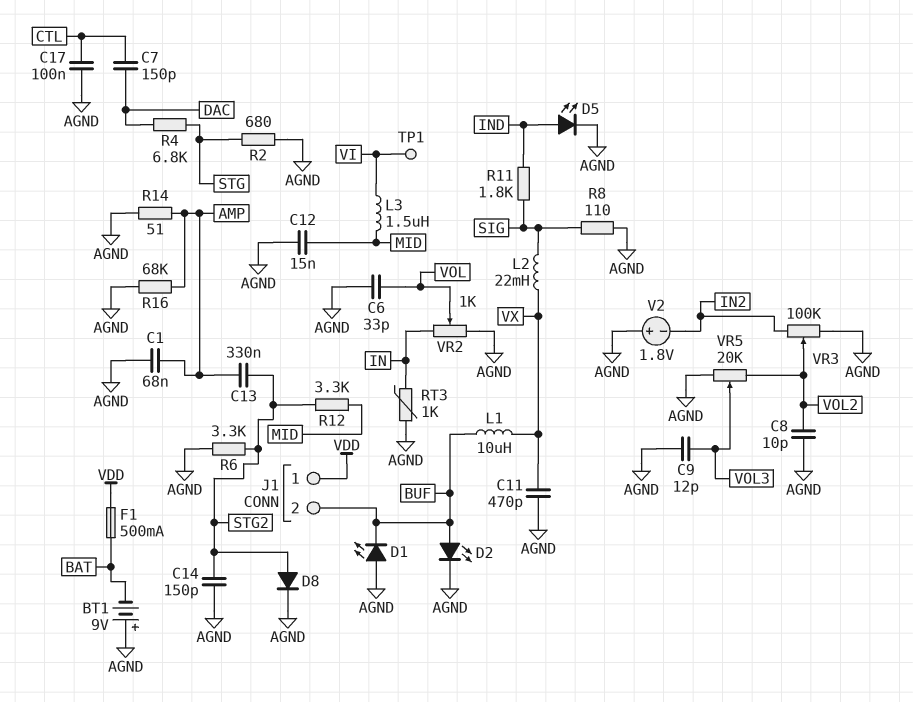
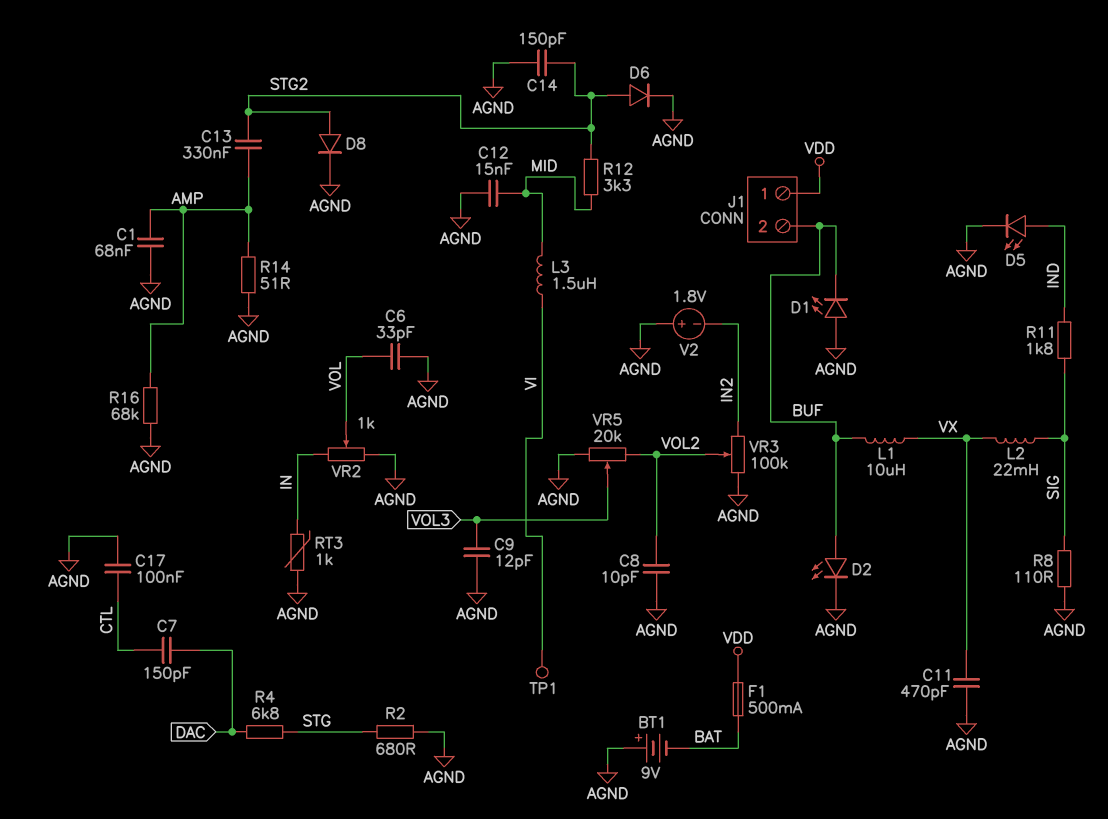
D6: none -> diode (A STG2, K AGND)
R6: 3.3k (AGND, STG2) -> none

